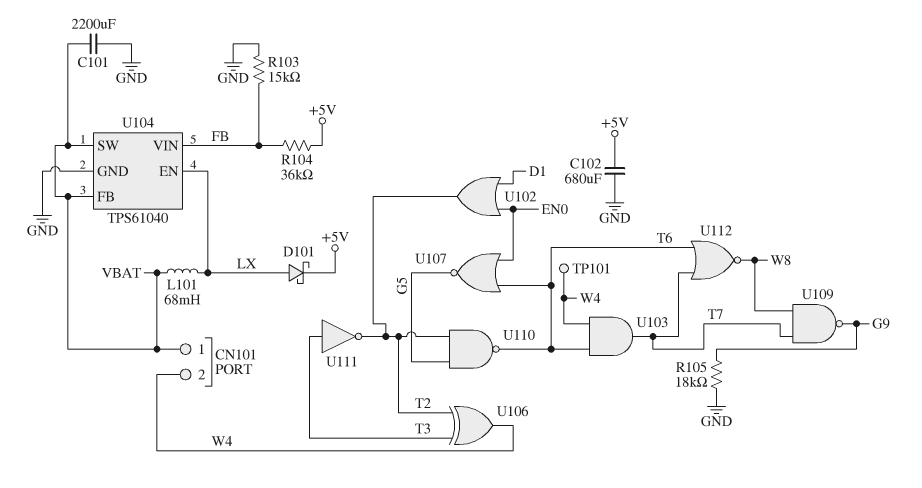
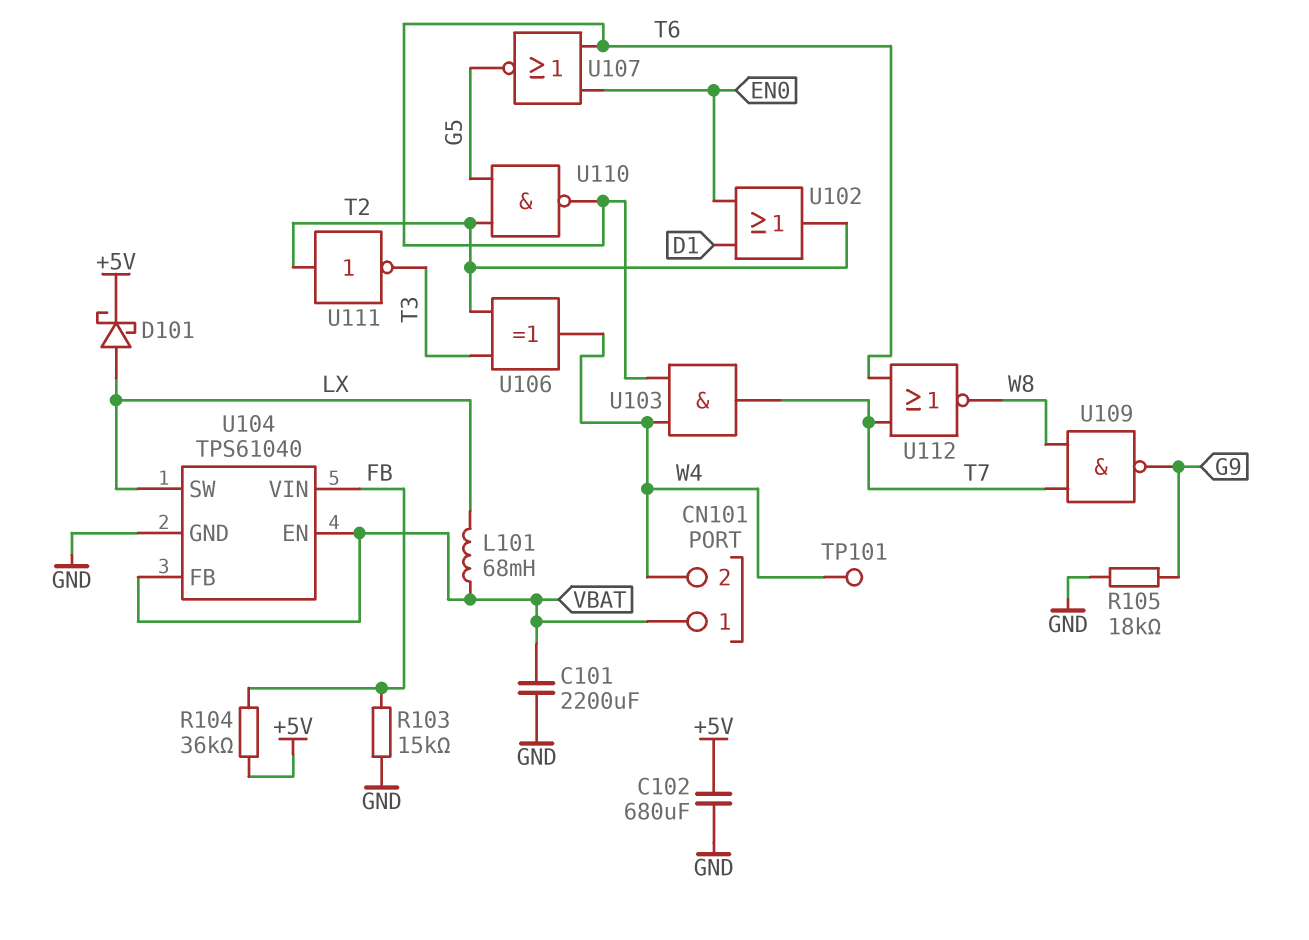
U104 pin EN: LX -> VBAT
U104 pin SW: VBAT -> LX
U111: NOT (in T3, out T2) -> NOT (in T2, out T3)

